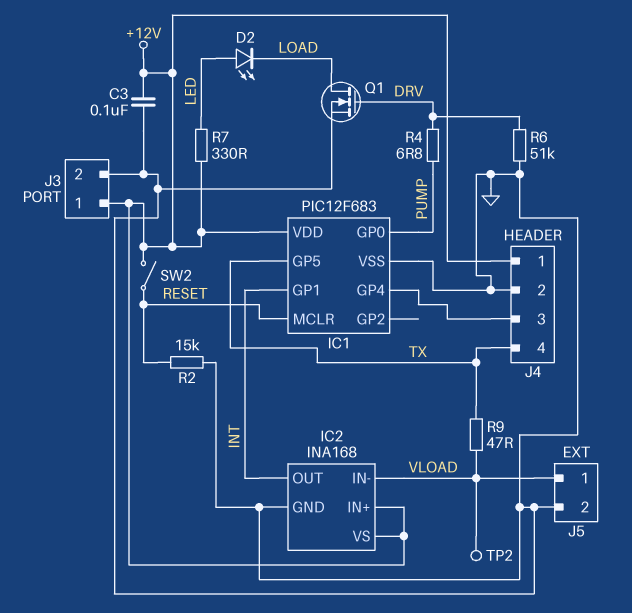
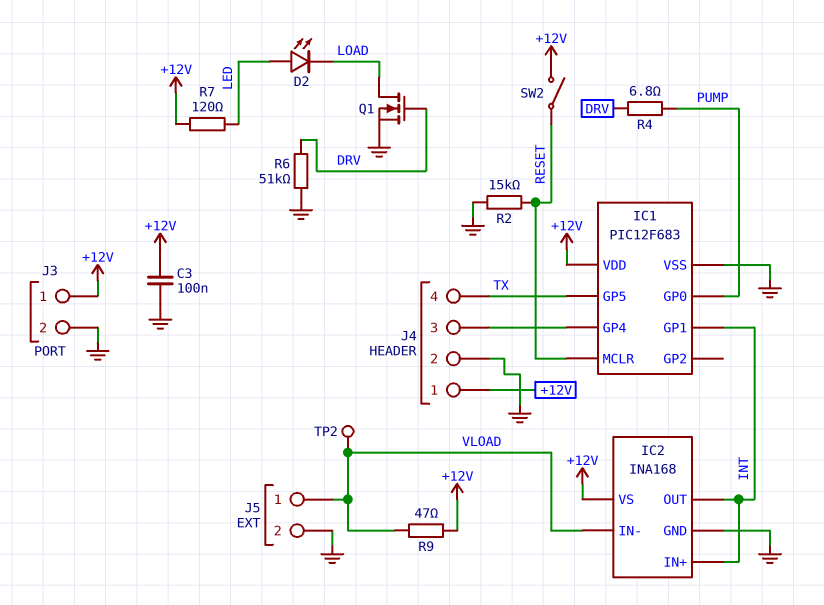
IC2 pin IN+: +12V -> INT
R7: 330 (+12V, LED) -> 120 (+12V, LED)
R9: 47 (TX, VLOAD) -> 47 (+12V, VLOAD)

